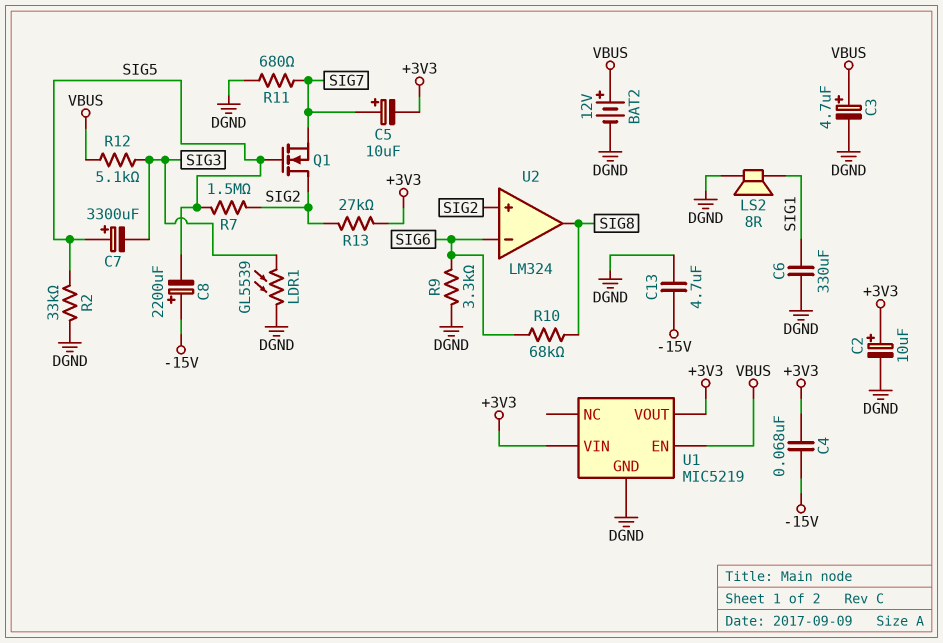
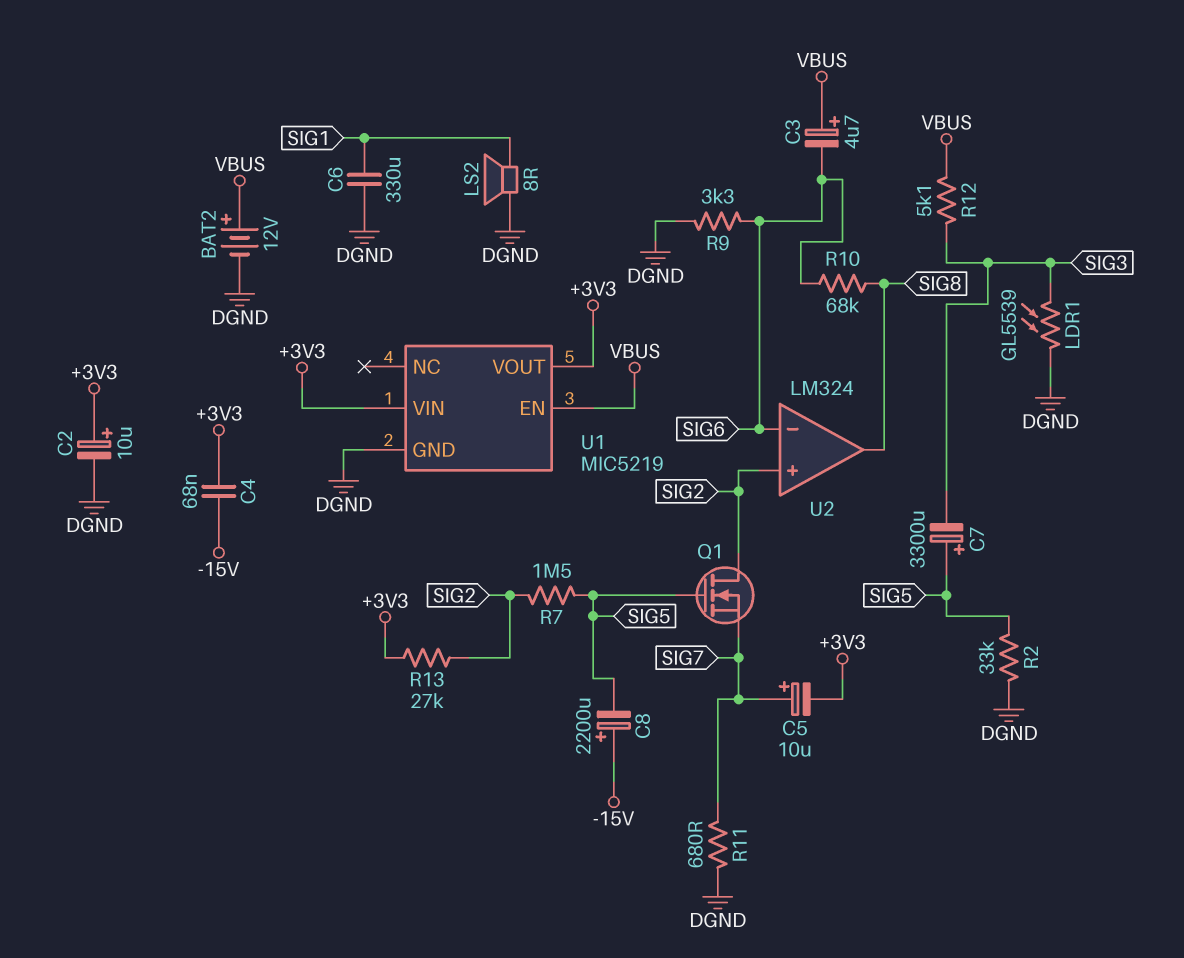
C3: 4.7uF (plus VBUS, minus DGND) -> 4.7uF (plus VBUS, minus SIG6)
C13: 4.7uF (-15V, DGND) -> none

